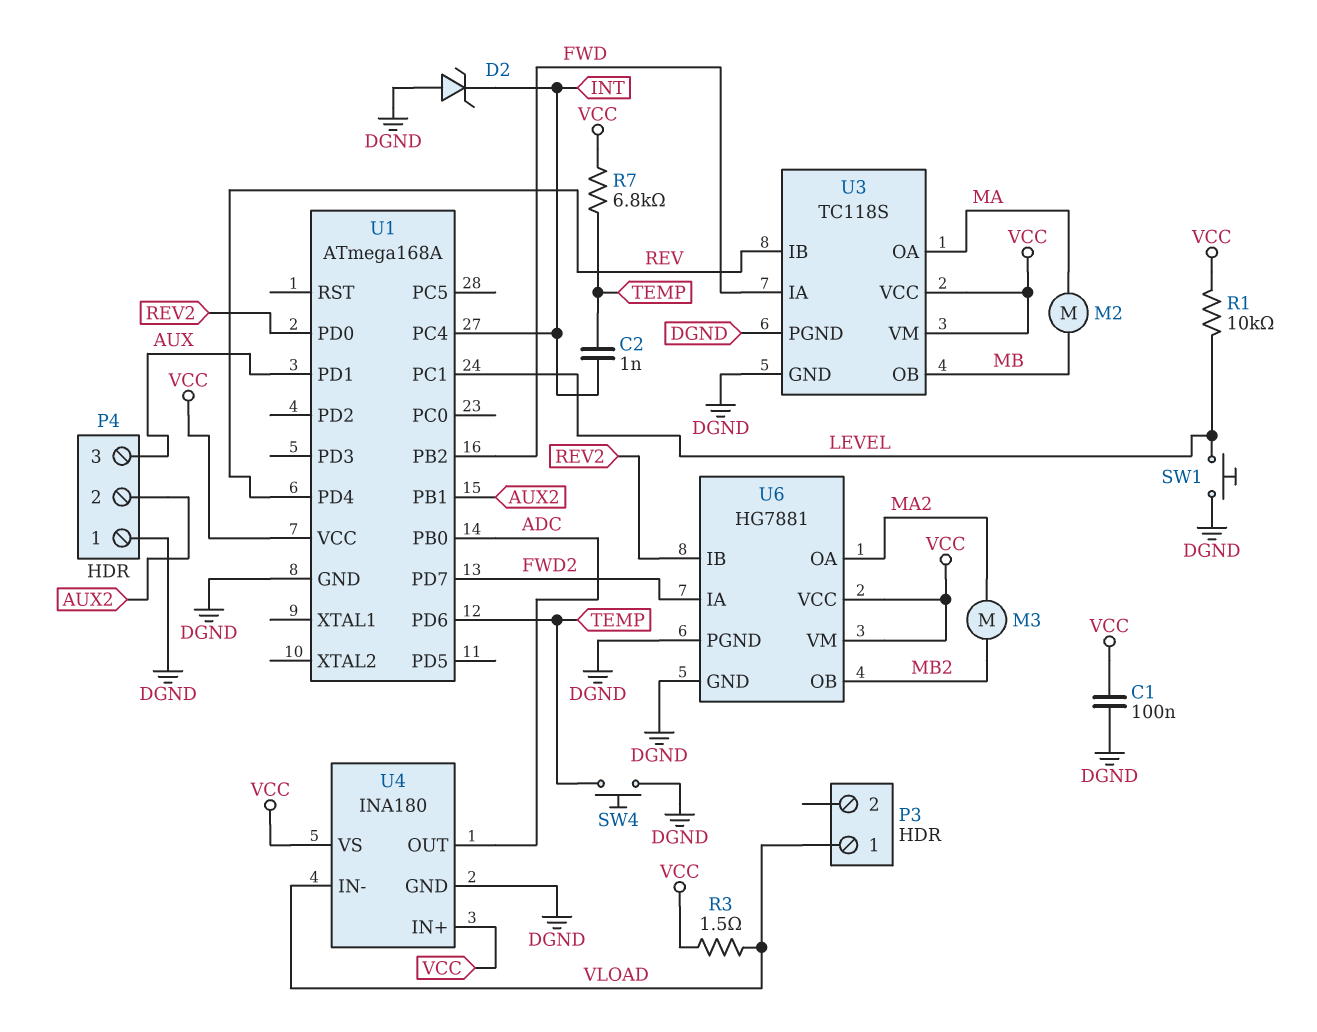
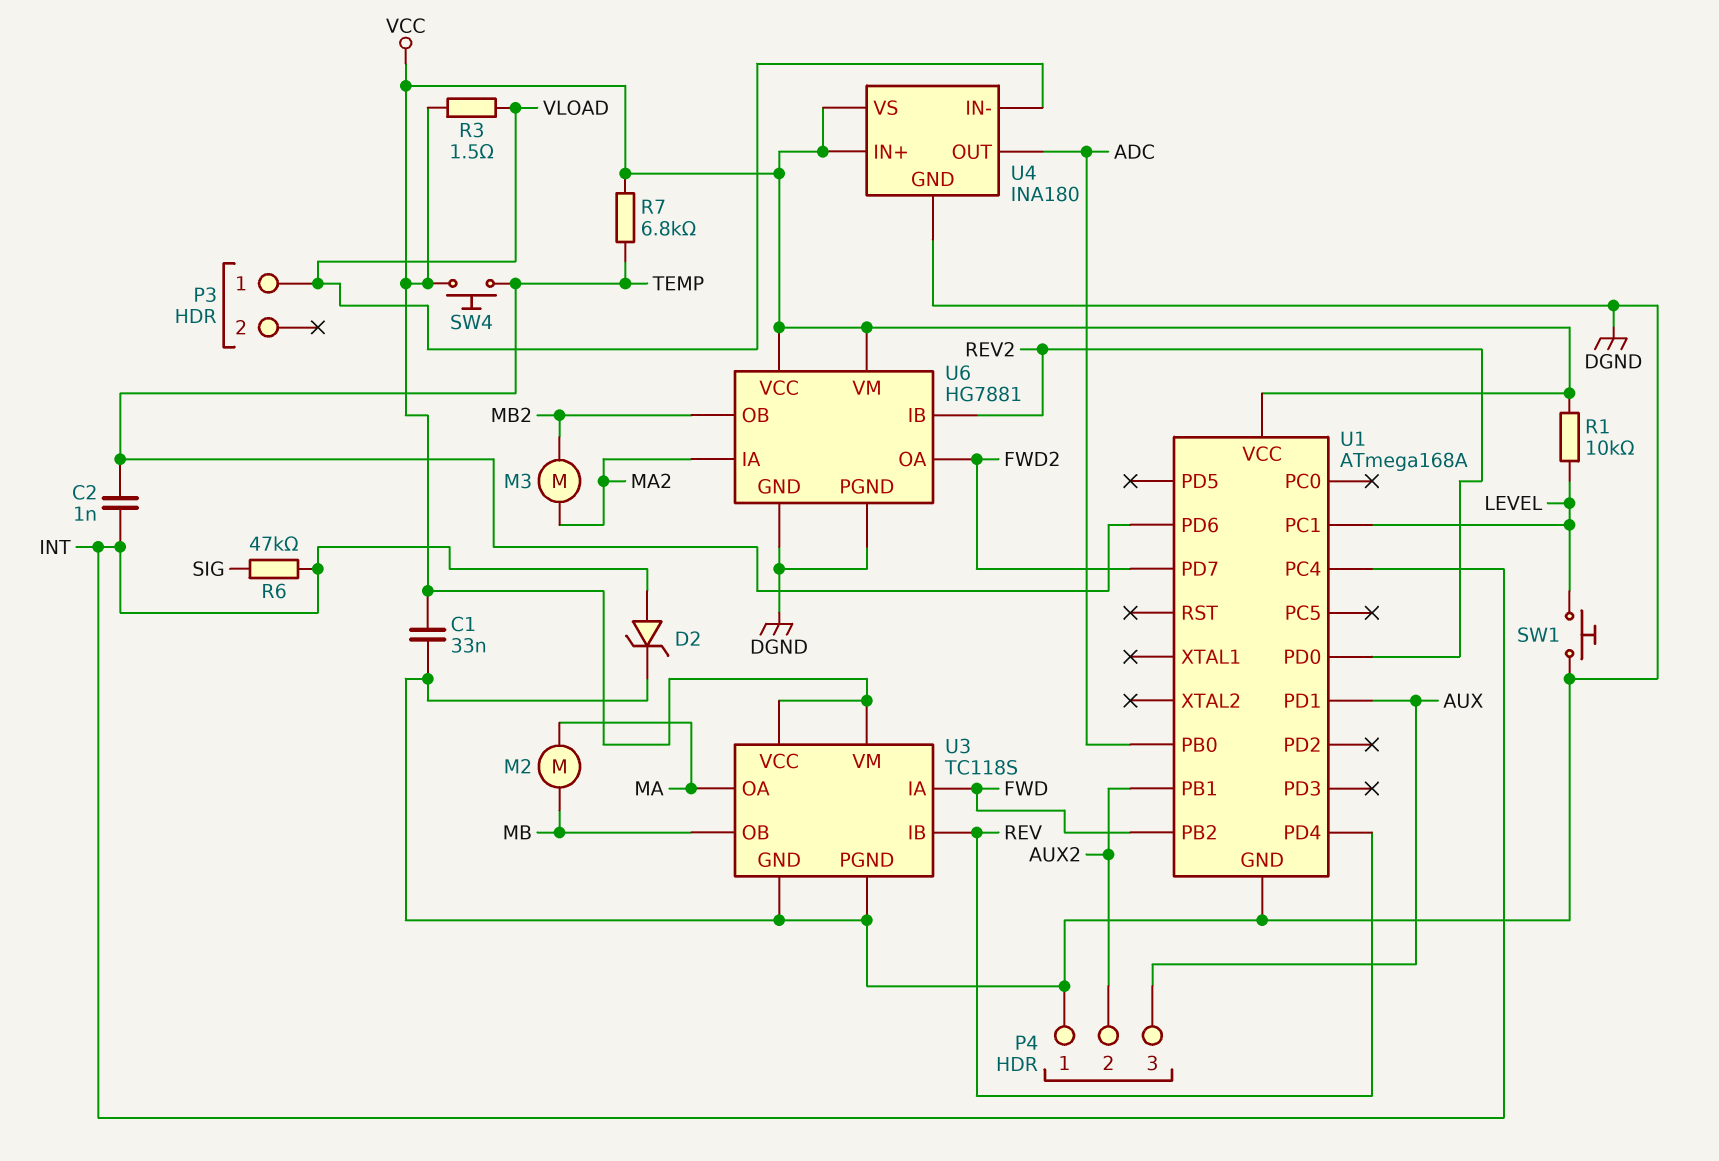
C1: 100nF (DGND, VCC) -> 33nF (DGND, VCC)
D2: zener (A DGND, K INT) -> zener (A INT, K DGND)
R6: none -> 47k (INT, SIG)
SW4: button (DGND, TEMP) -> button (TEMP, VCC)
U6 pin IA: FWD2 -> MA2
U6 pin OA: MA2 -> FWD2

